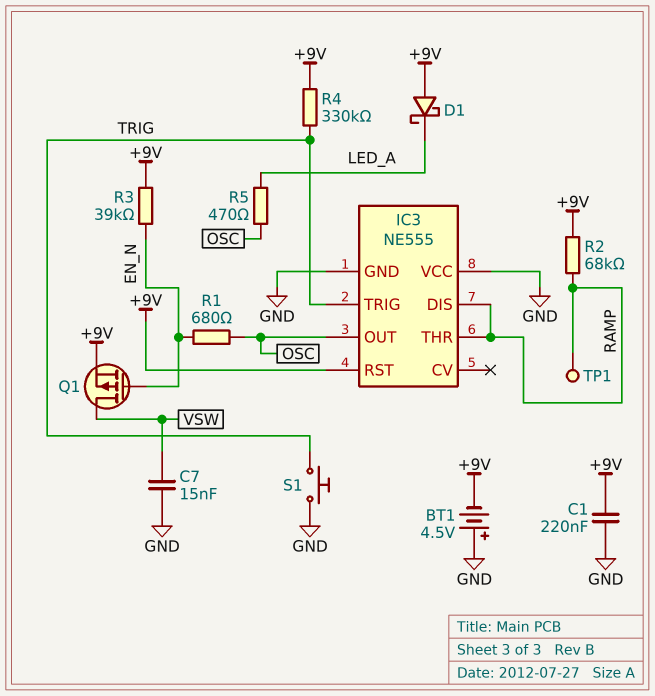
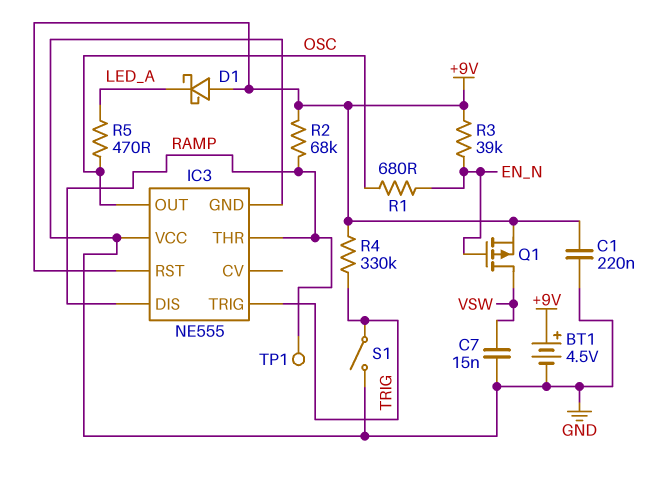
BT1: 4.5V (plus GND, minus +9V) -> 4.5V (plus +9V, minus GND)
S1: button (GND, TRIG) -> switch (GND, TRIG)

